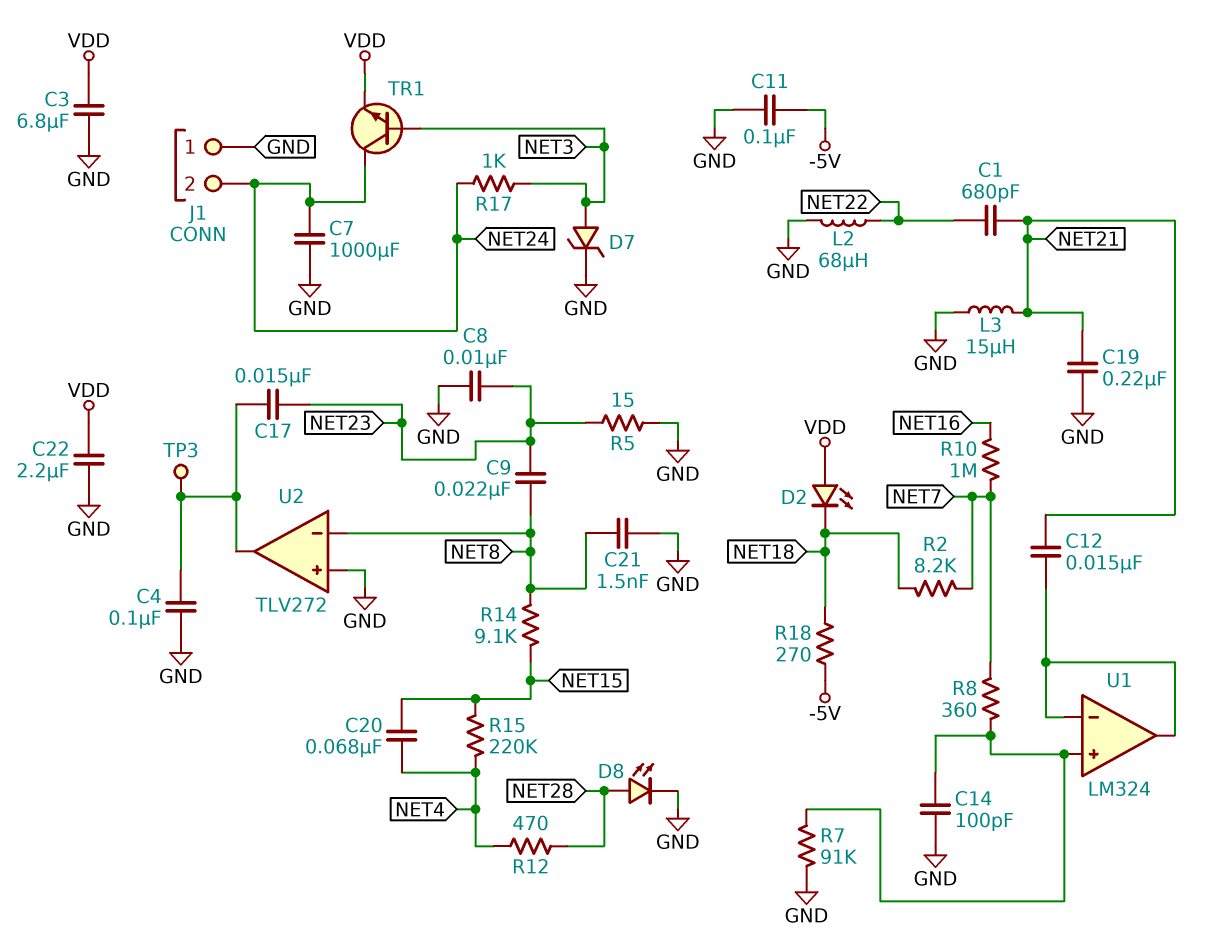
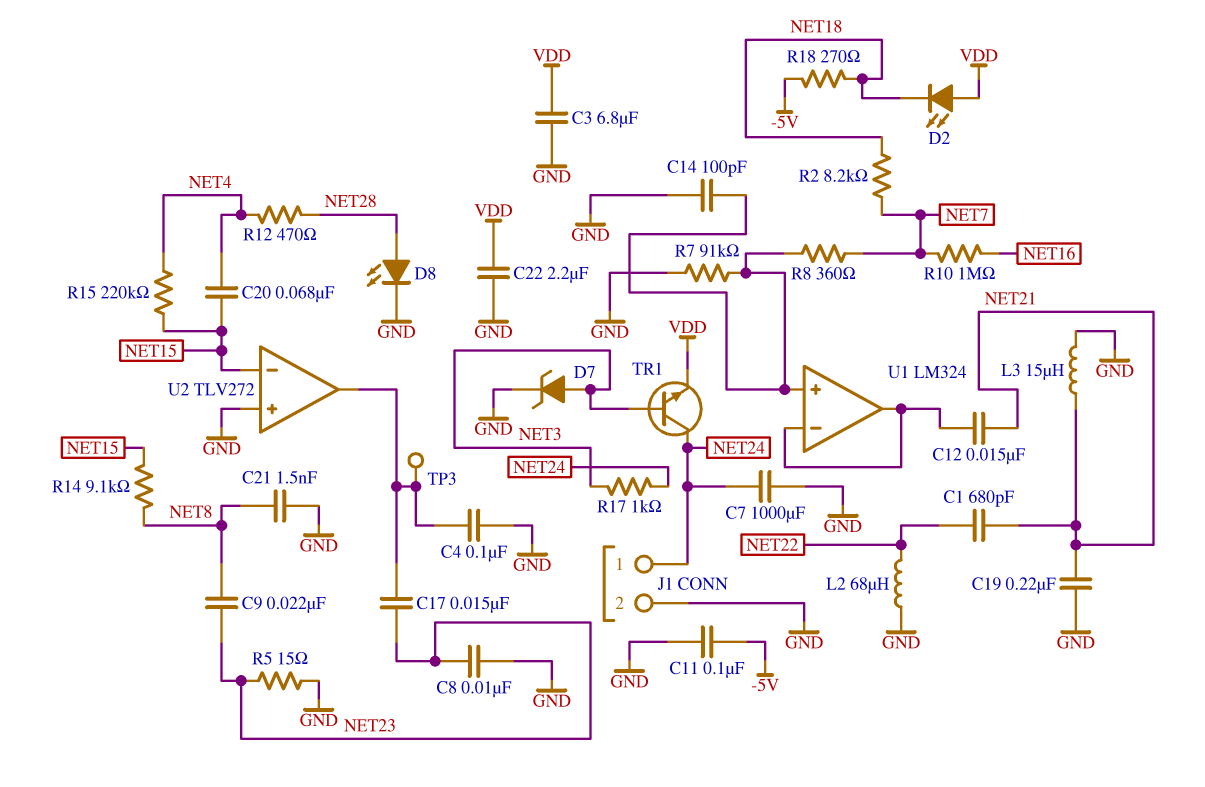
J1 pin 1: GND -> NET24
J1 pin 2: NET24 -> GND
U2 pin in-: NET8 -> NET15

